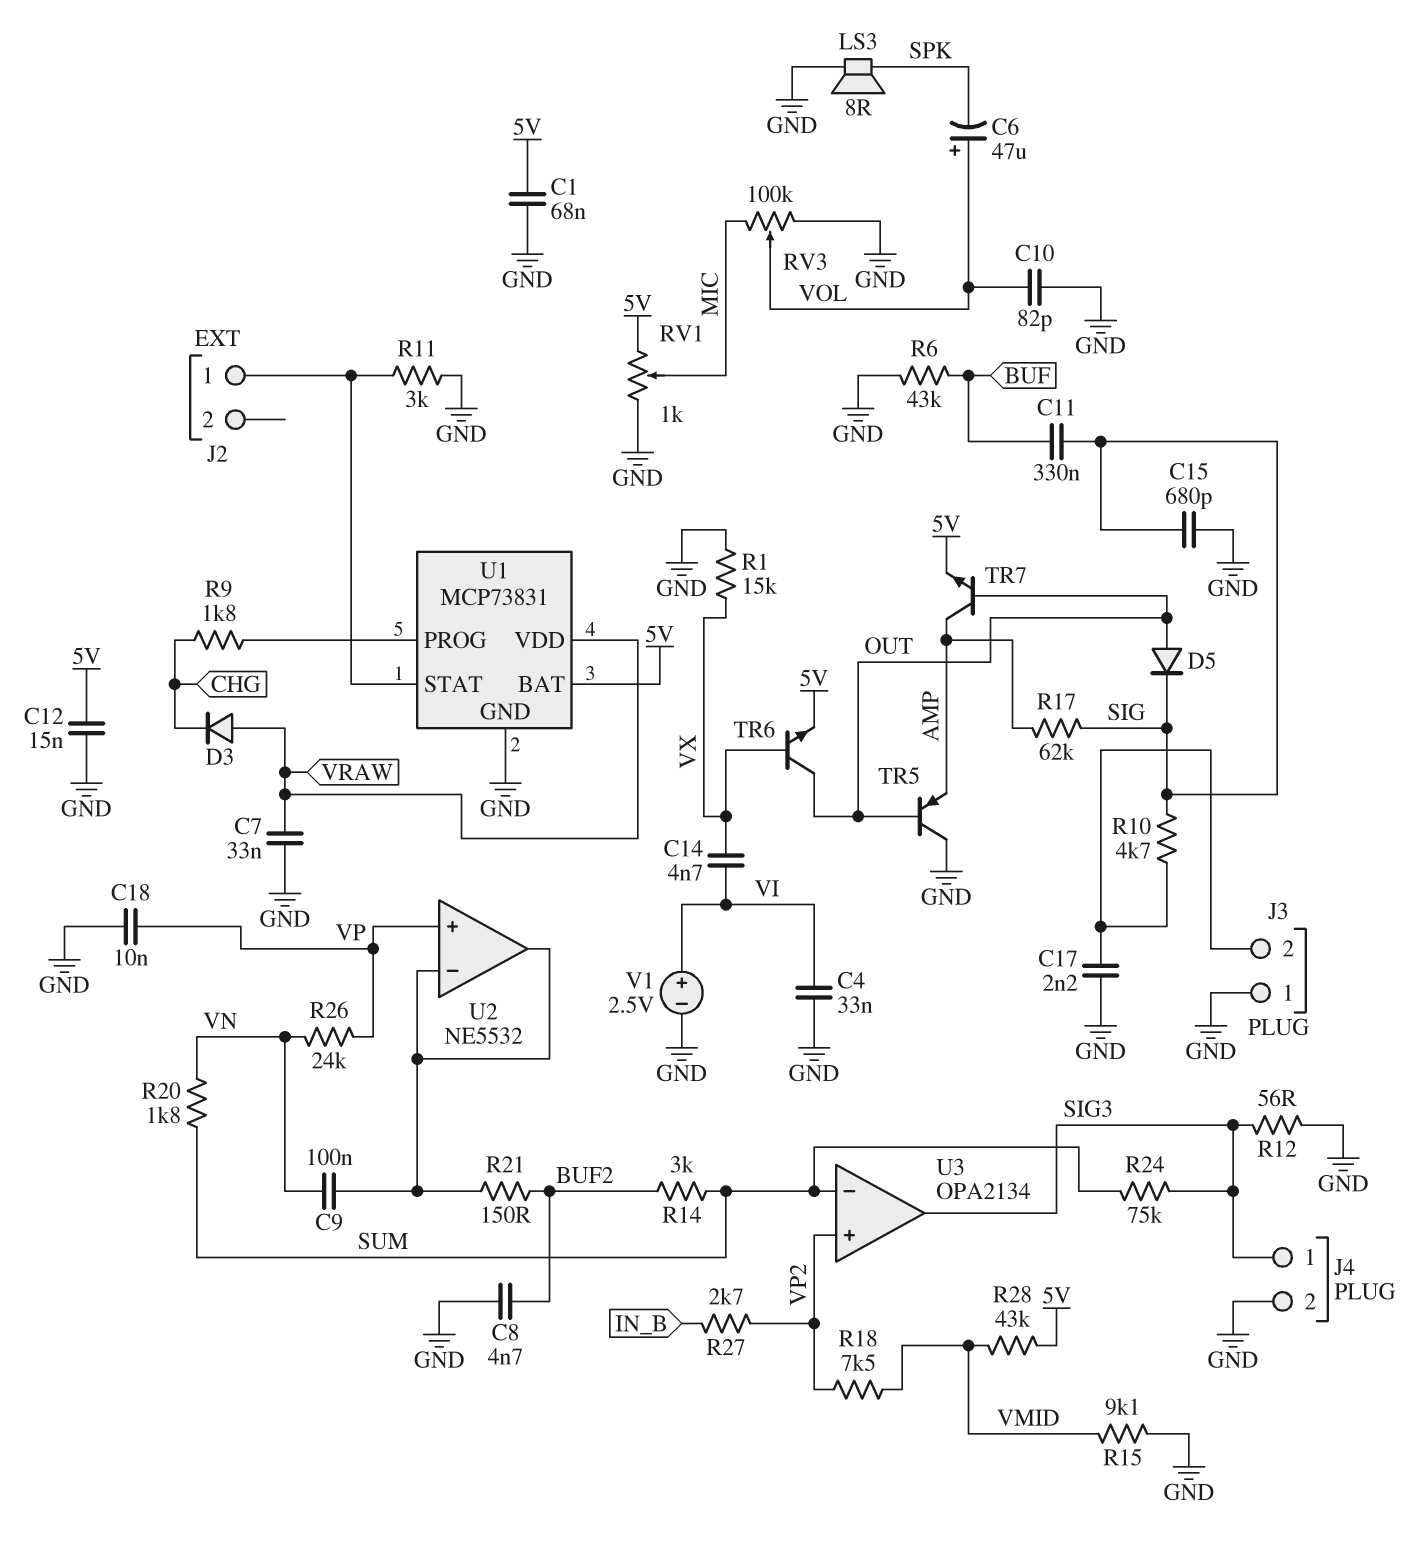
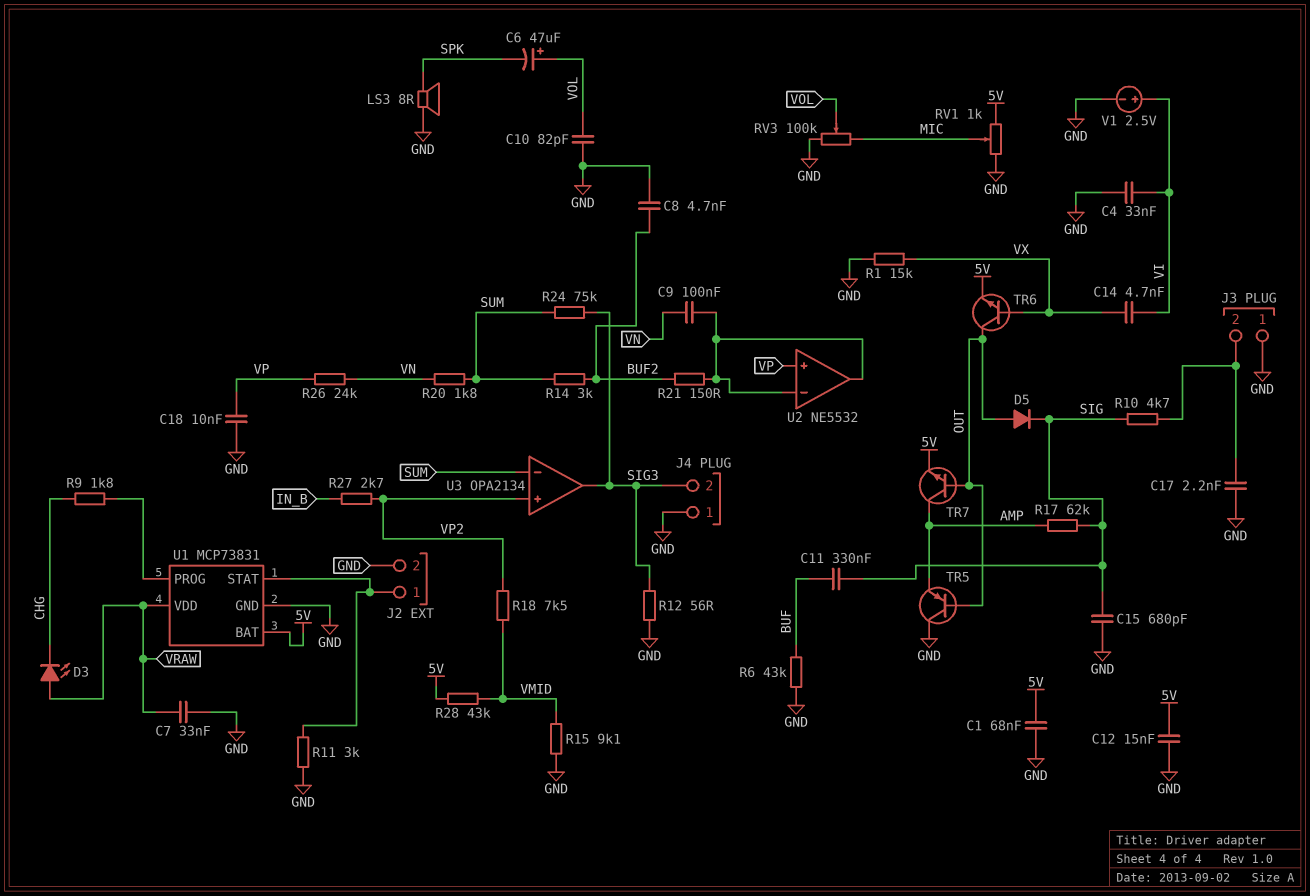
D3: diode (A VRAW, K CHG) -> LED (A VRAW, K CHG)
J2 pin 2: none -> GND
J4 pin 1: SIG3 -> GND
J4 pin 2: GND -> SIG3

